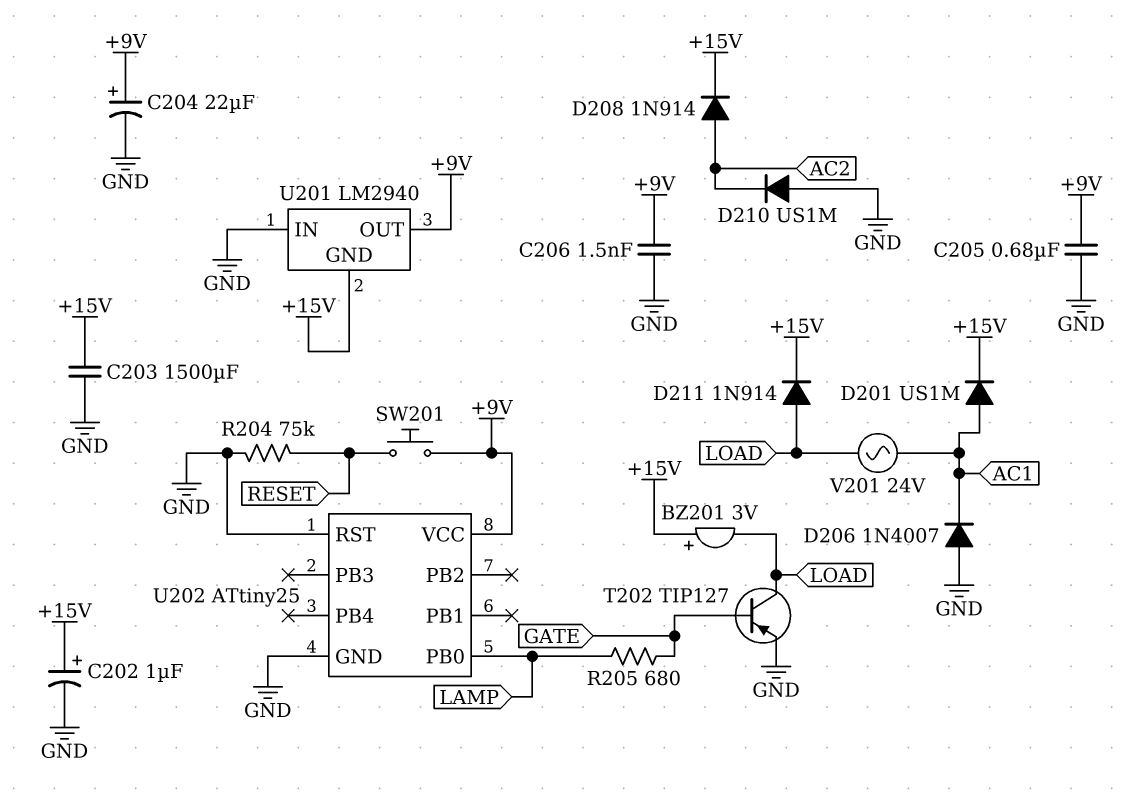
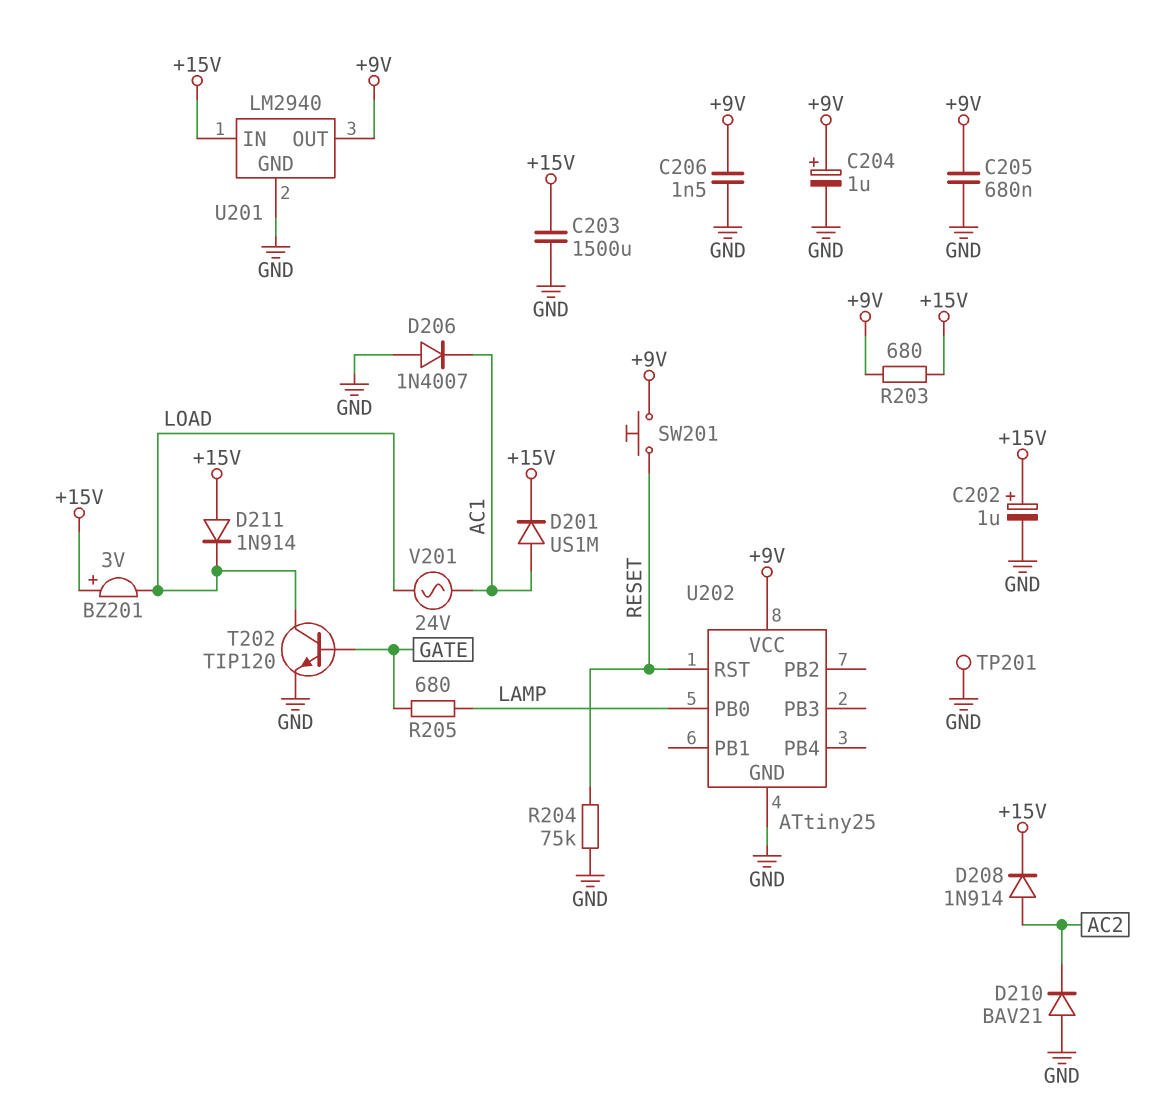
C204: 22uF (plus +9V, minus GND) -> 1uF (plus +9V, minus GND)
D210: diode US1M (A GND, K AC2) -> diode BAV21 (A GND, K AC2)
D211: diode 1N914 (A LOAD, K +15V) -> diode 1N914 (A +15V, K LOAD)
R203: none -> 680 (+9V, +15V)
T202: PNP TIP127 (B GATE, C LOAD, E GND) -> NPN TIP120 (B GATE, C LOAD, E GND)
TP201: none -> test point (GND)
U201 pin GND: +15V -> GND
U201 pin IN: GND -> +15V
U202 pin RST: GND -> RESET

